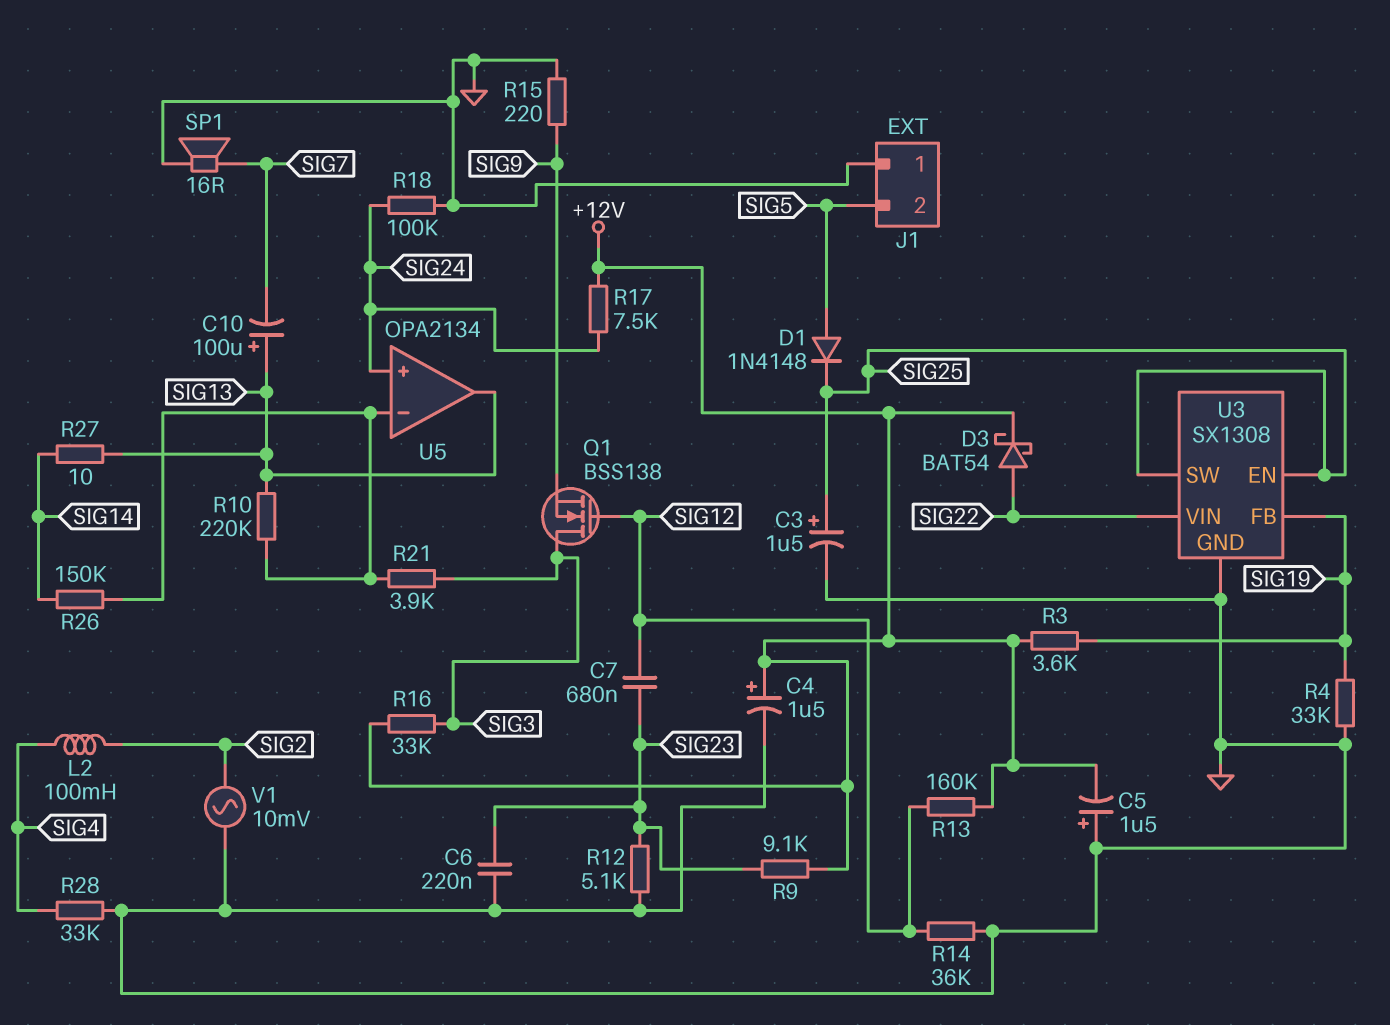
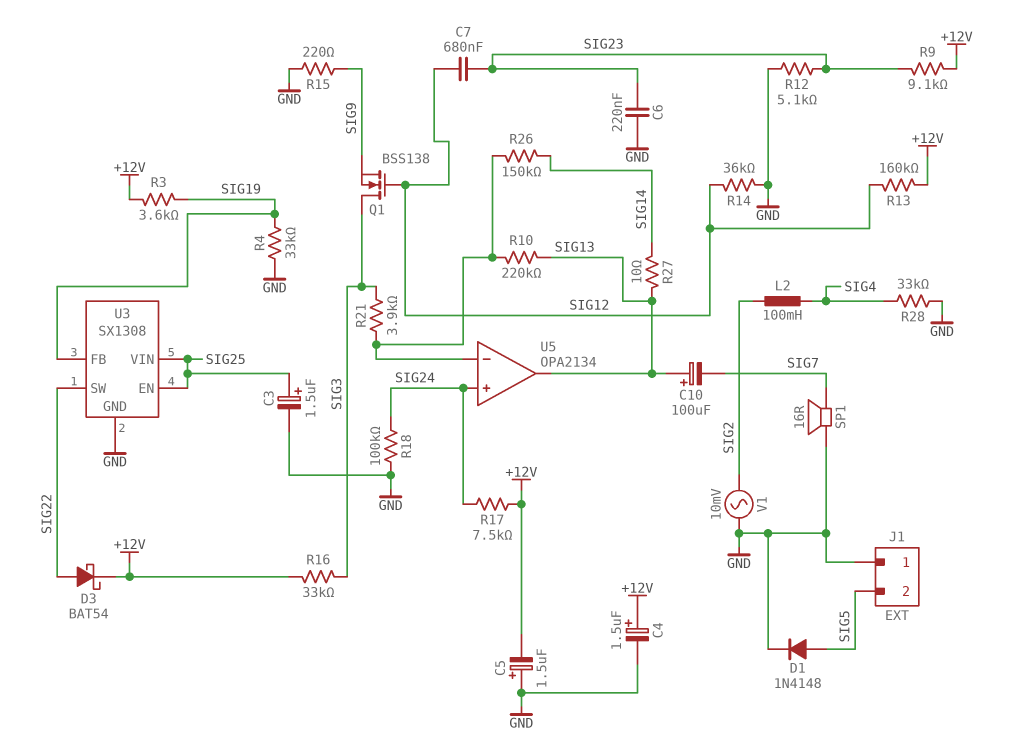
D1: diode 1N4148 (A SIG5, K SIG25) -> diode 1N4148 (A SIG5, K GND)
U3 pin SW: SIG25 -> SIG22
U3 pin VIN: SIG22 -> SIG25

